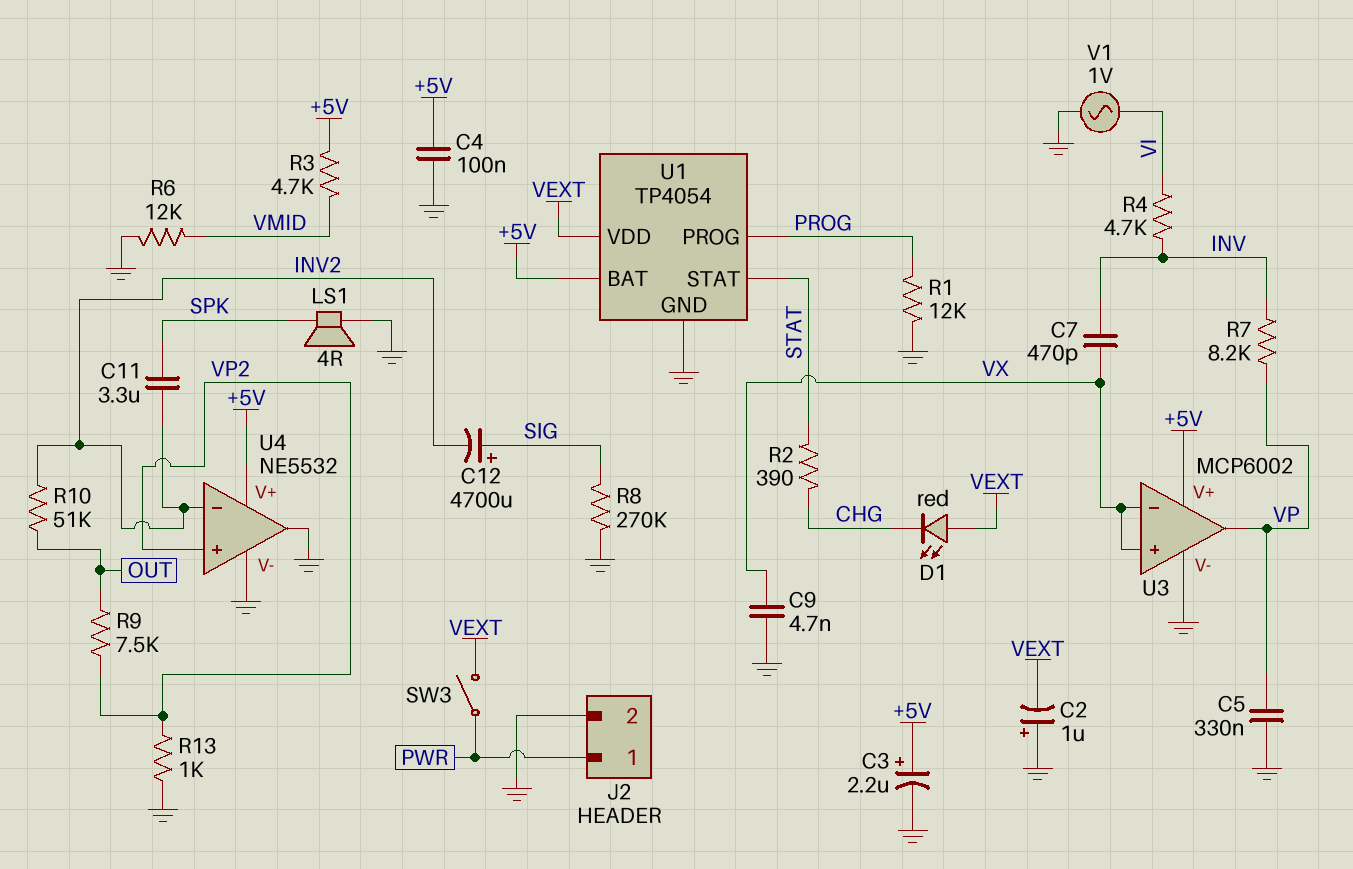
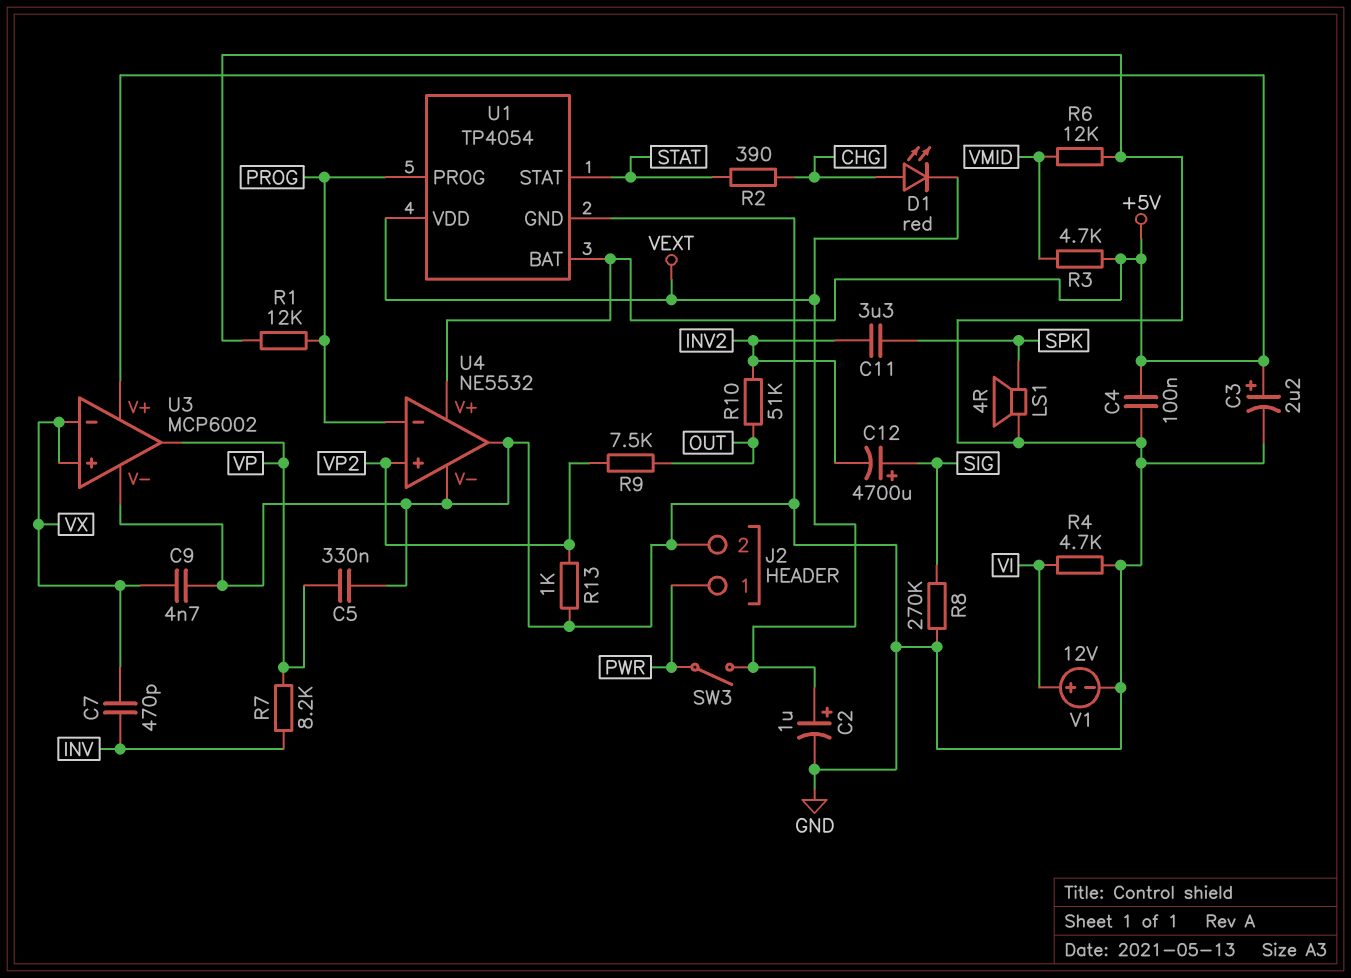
C2: 1uF (plus GND, minus VEXT) -> 1uF (plus VEXT, minus GND)
D1: LED red (A VEXT, K CHG) -> LED red (A CHG, K VEXT)
R4: 4.7k (INV, VI) -> 4.7k (GND, VI)
U4 pin in-: INV2 -> PROG
V1: AC 1V (GND, VI) -> 12V (plus VI, minus GND)

